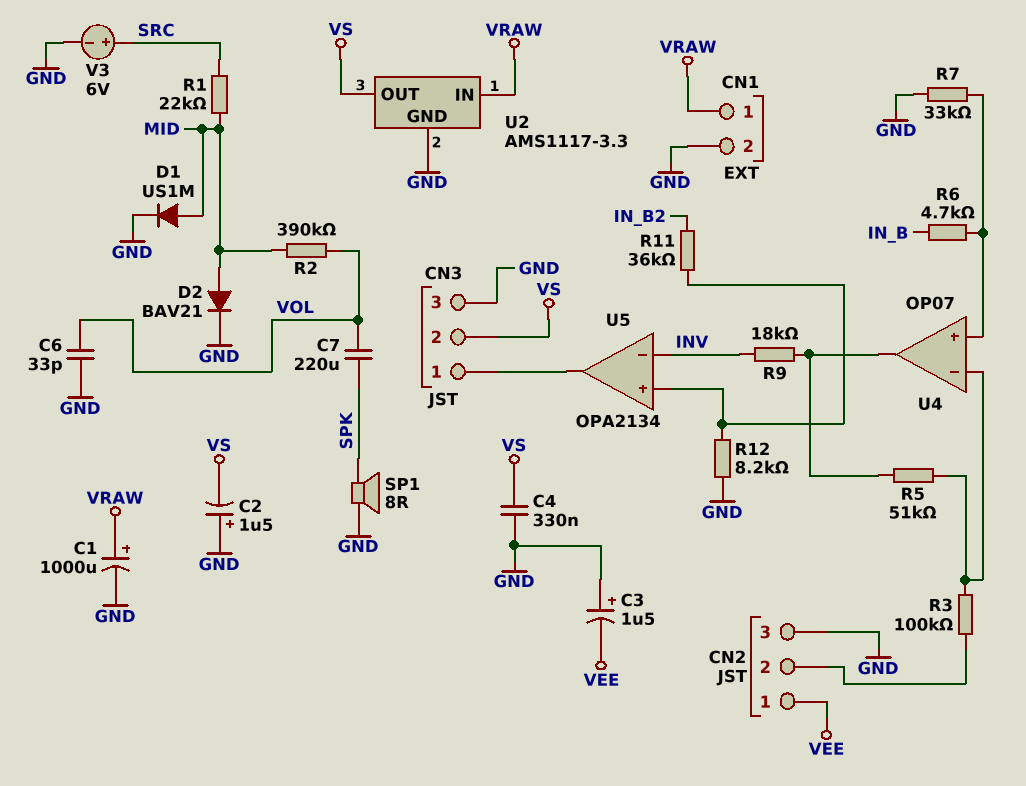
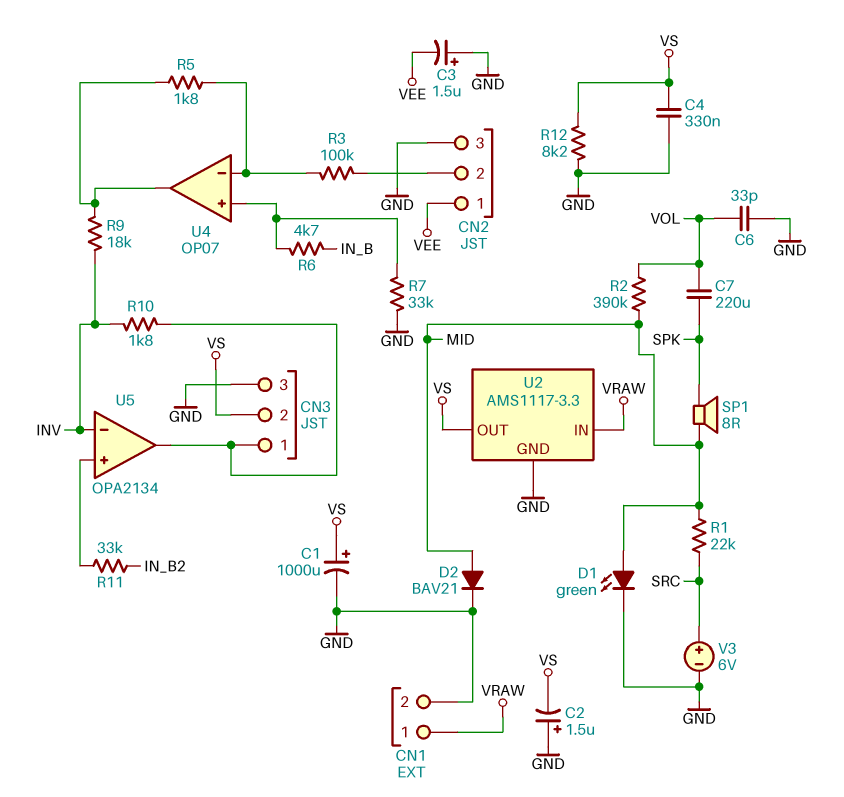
C1: 1000uF (plus VRAW, minus GND) -> 1000uF (plus VS, minus GND)
D1: diode US1M (A MID, K GND) -> LED green (A MID, K GND)
R5: 51k (U4/in-, U4/out) -> 1.8k (U4/in-, U4/out)
R10: none -> 1.8k (CN3/1, INV)
R11: 36k (IN_B2, U5/in+) -> 33k (IN_B2, U5/in+)
R12: 8.2k (GND, U5/in+) -> 8.2k (GND, VS)
SP1: speaker 8R (GND, SPK) -> speaker 8R (MID, SPK)

